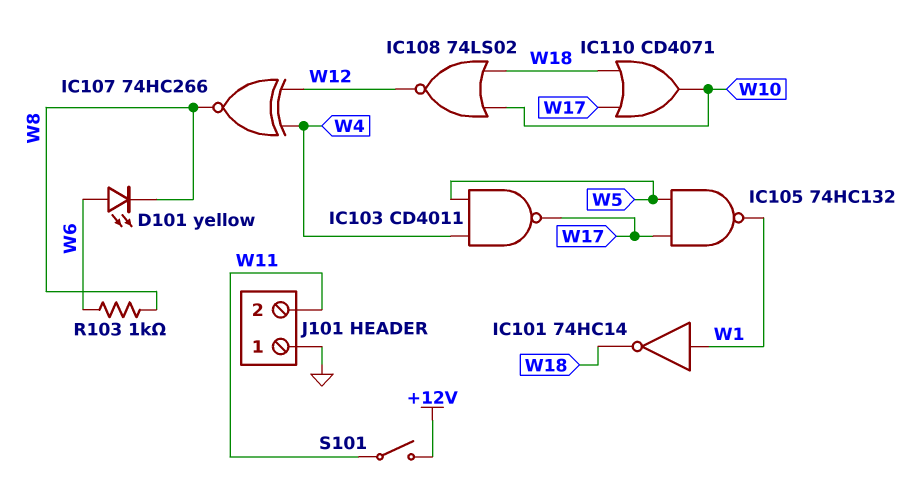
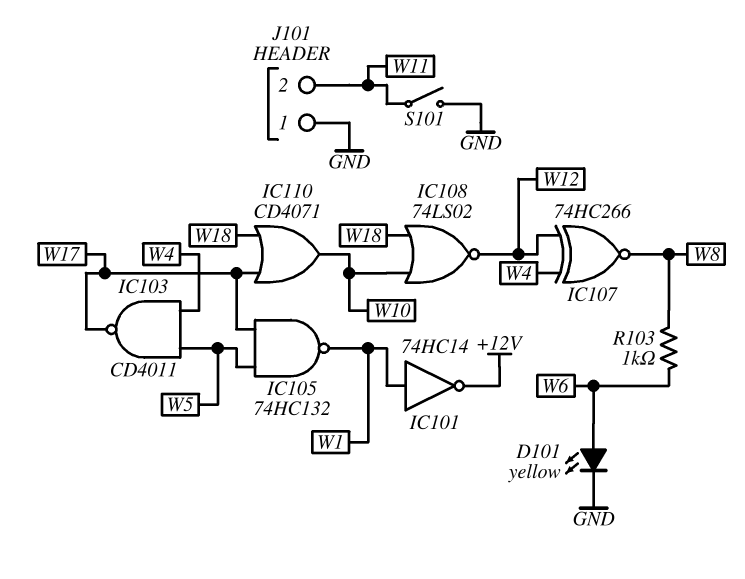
D101: LED yellow (A W6, K W8) -> LED yellow (A W6, K GND)
IC101: NOT 74HC14 (in W1, out W18) -> NOT 74HC14 (in W1, out +12V)
S101: switch (+12V, W11) -> switch (GND, W11)

